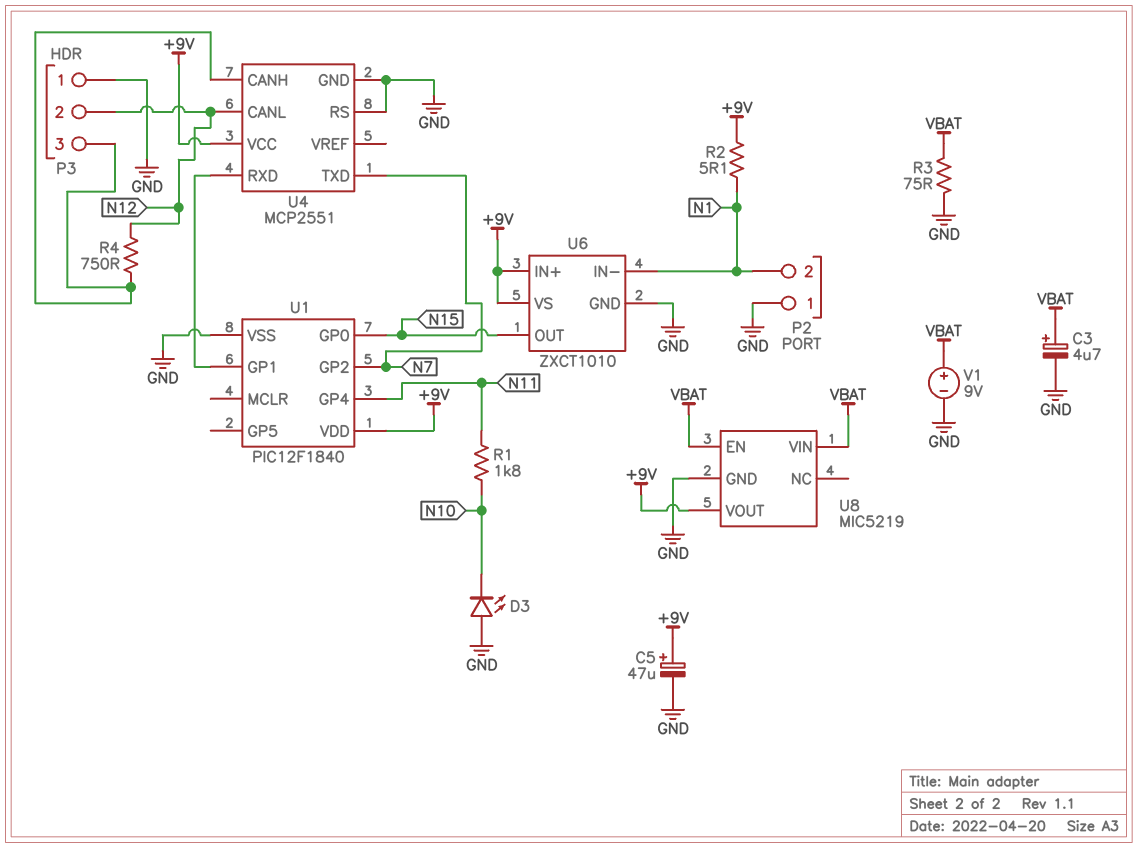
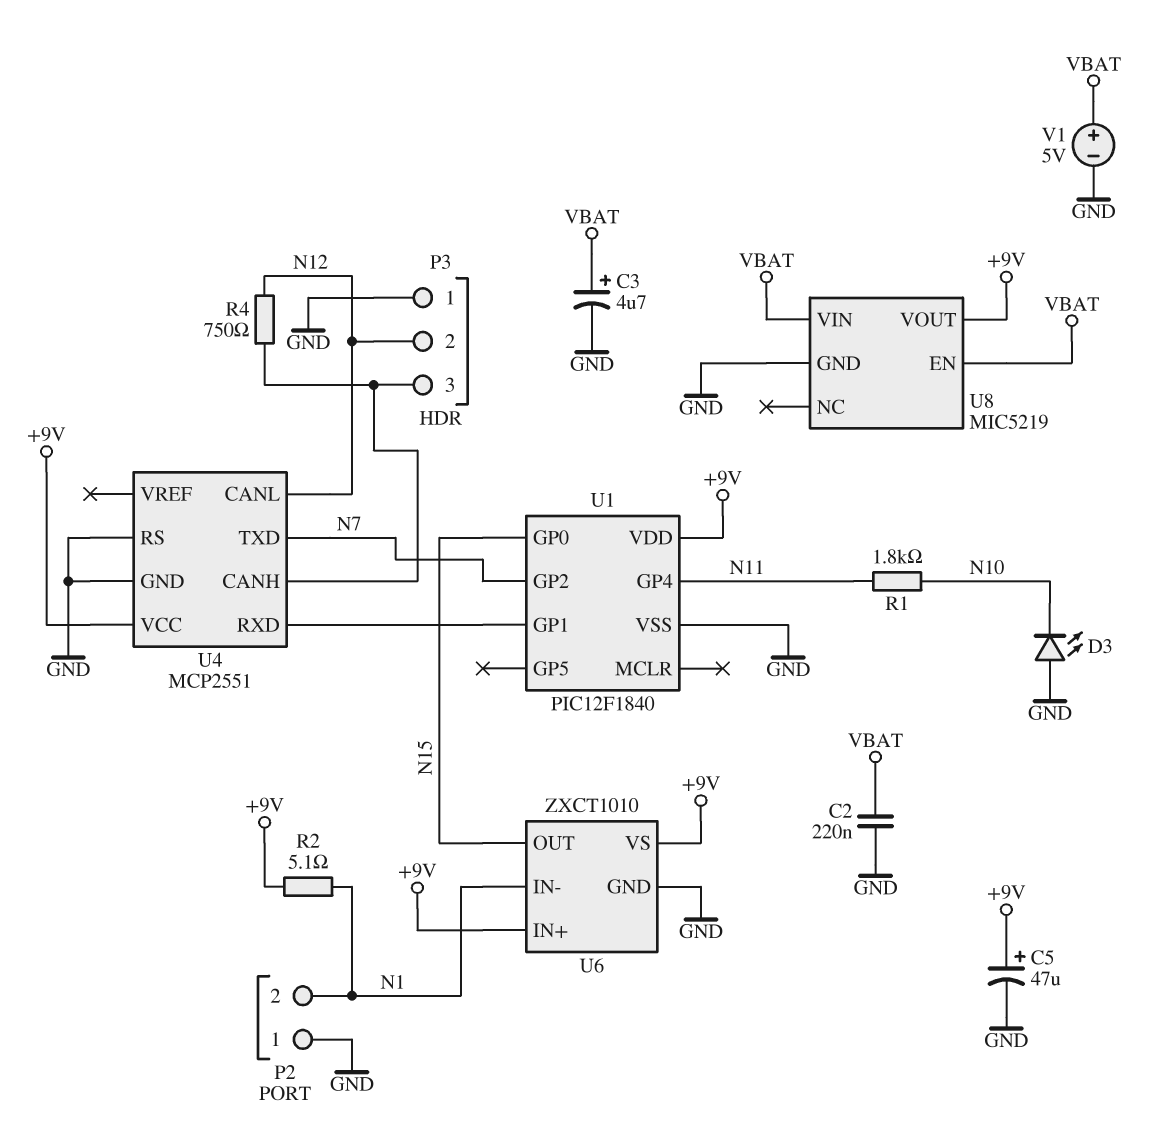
C2: none -> 220nF (GND, VBAT)
R3: 75 (GND, VBAT) -> none
V1: 9V (plus VBAT, minus GND) -> 5V (plus VBAT, minus GND)

